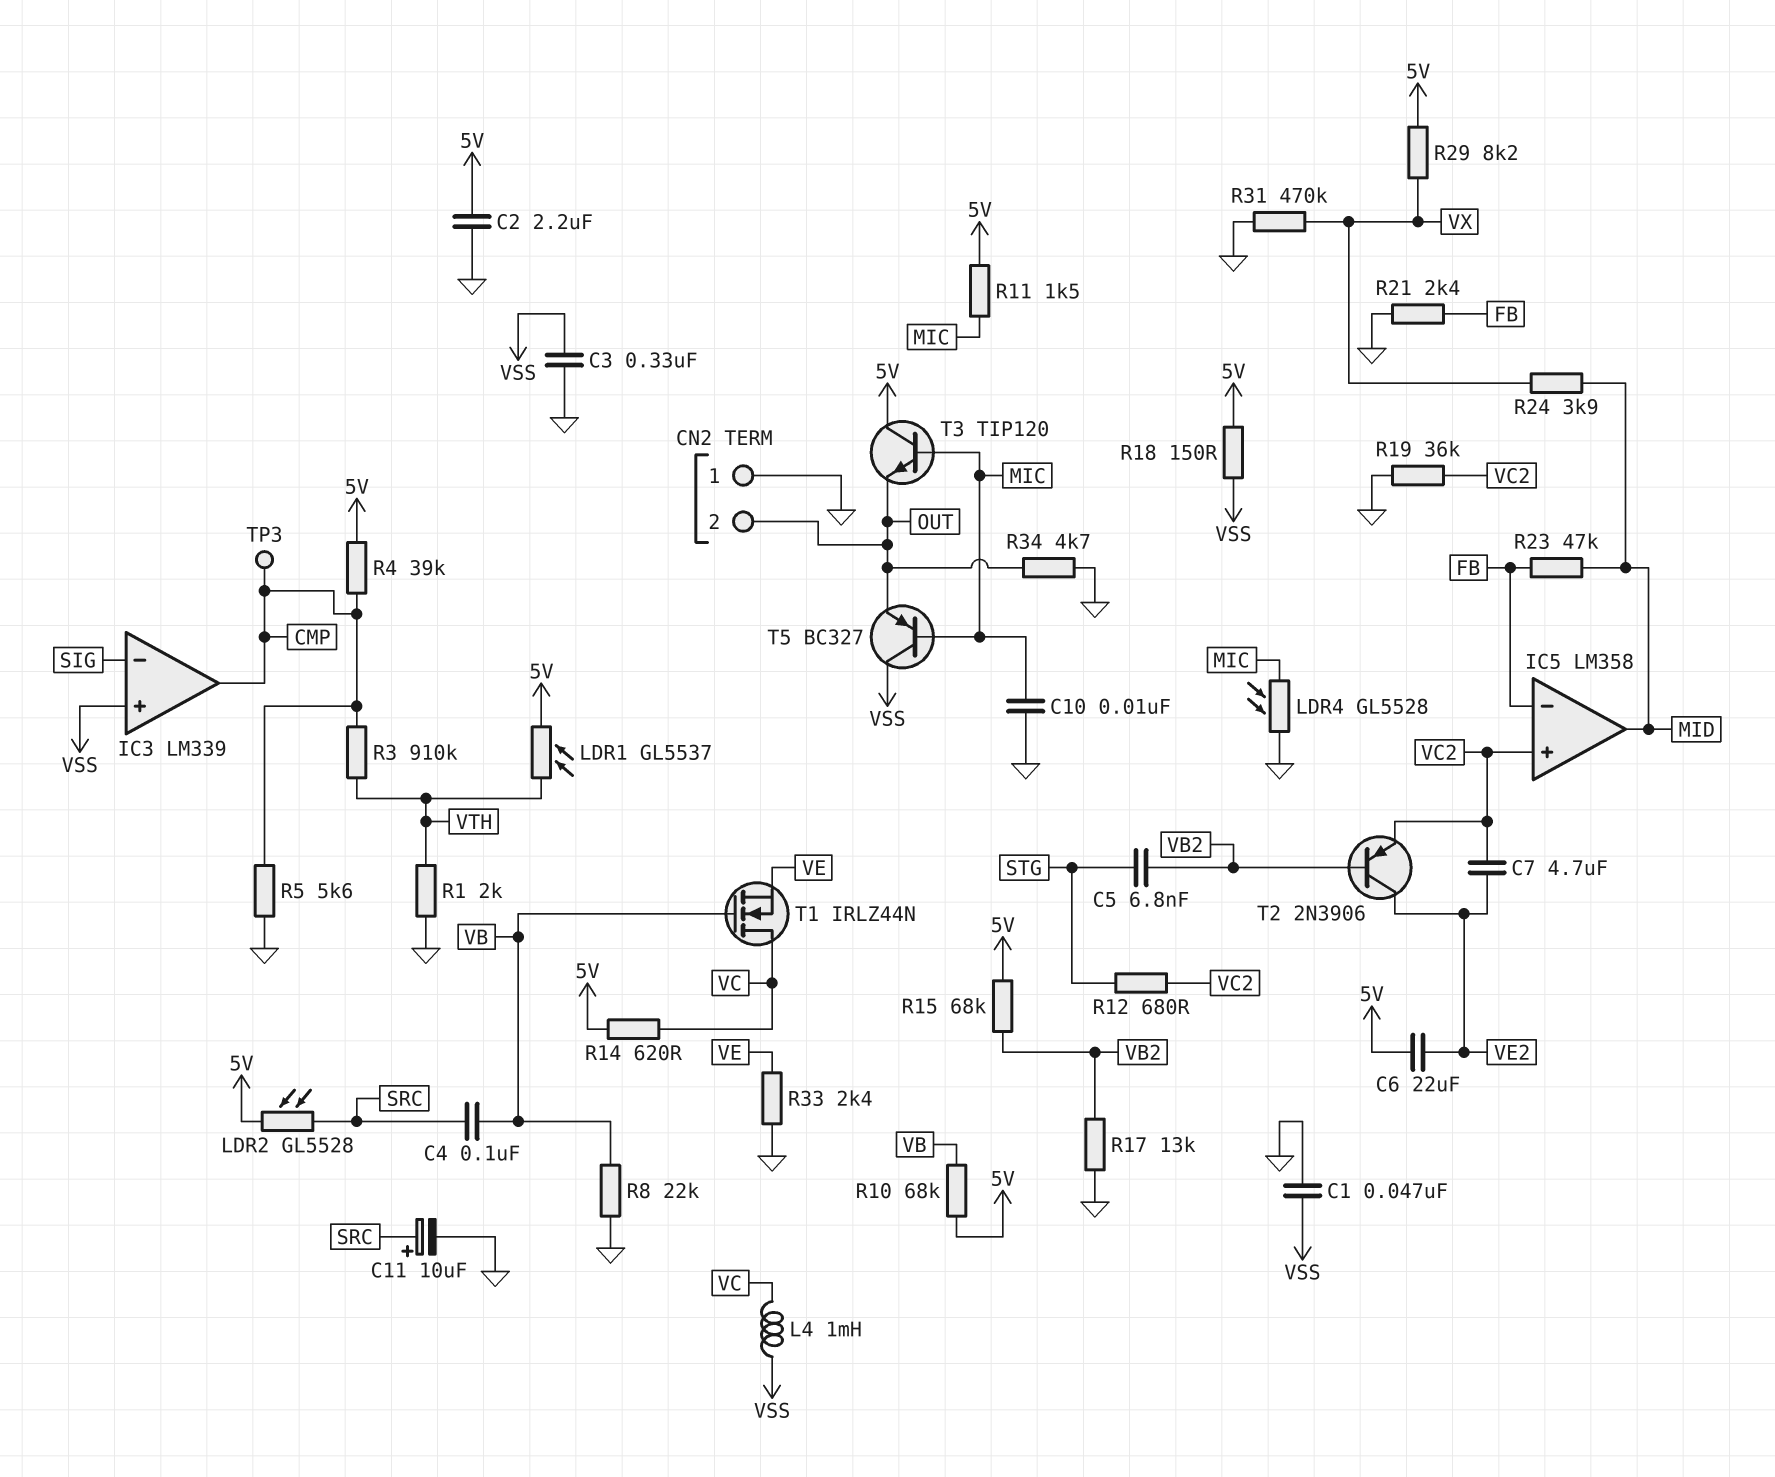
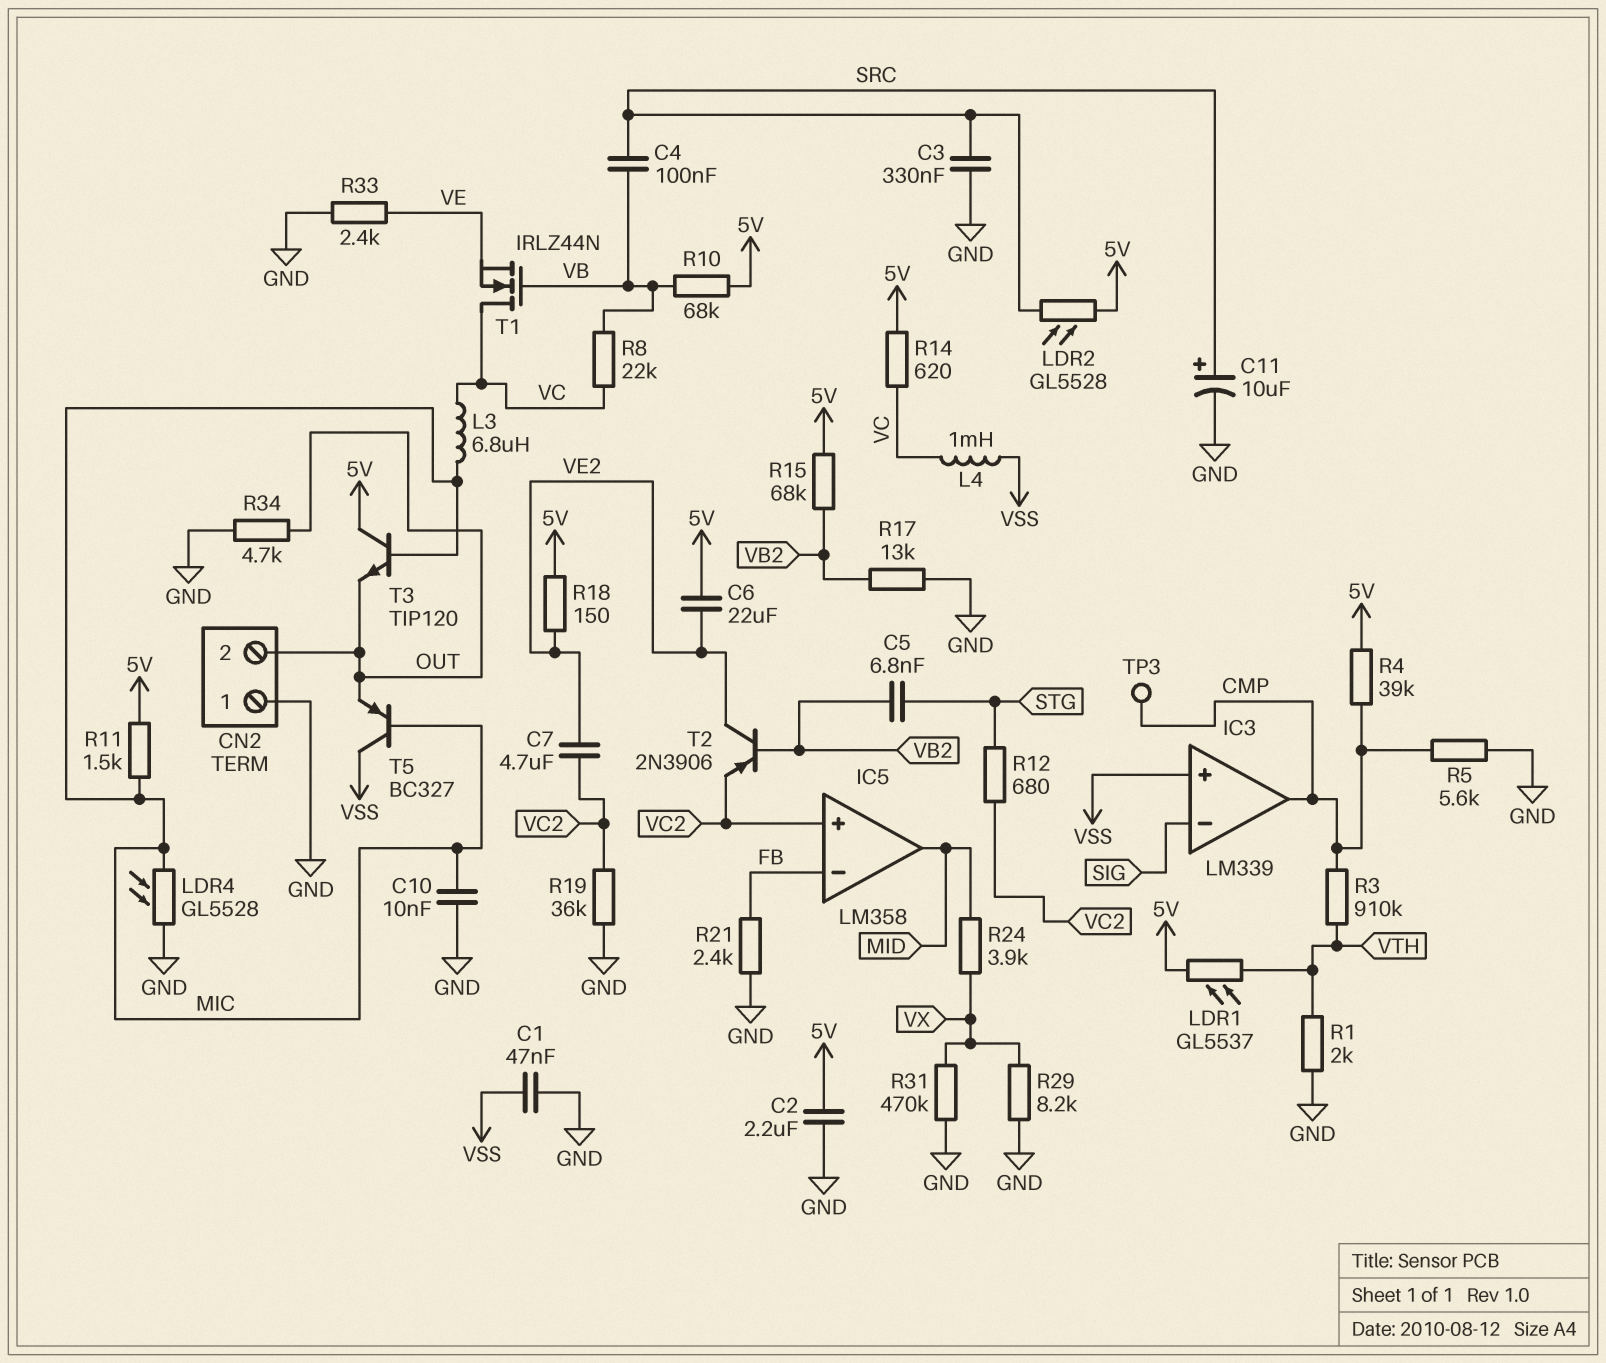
C3: 330nF (GND, VSS) -> 330nF (GND, SRC)
L3: none -> 6.8uH (MIC, VC)
R8: 22k (GND, VB) -> 22k (VB, VC)
R18: 150 (5V, VSS) -> 150 (5V, VE2)
R23: 47k (FB, MID) -> none
R29: 8.2k (5V, VX) -> 8.2k (GND, VX)

